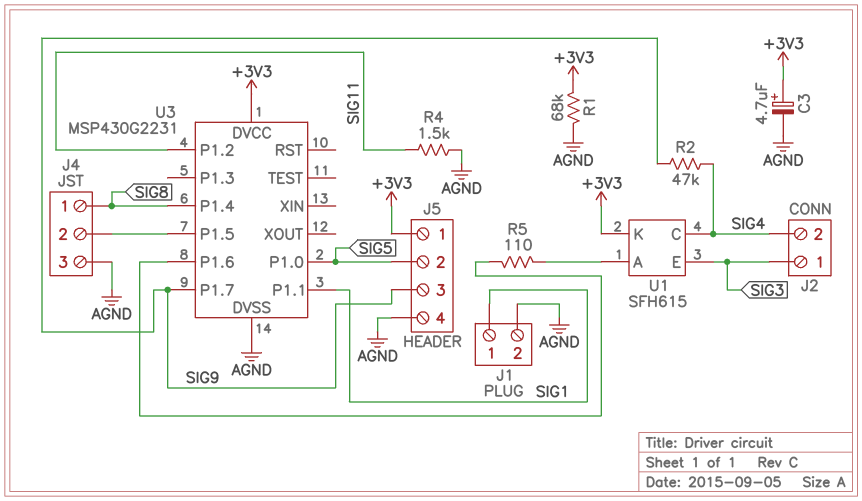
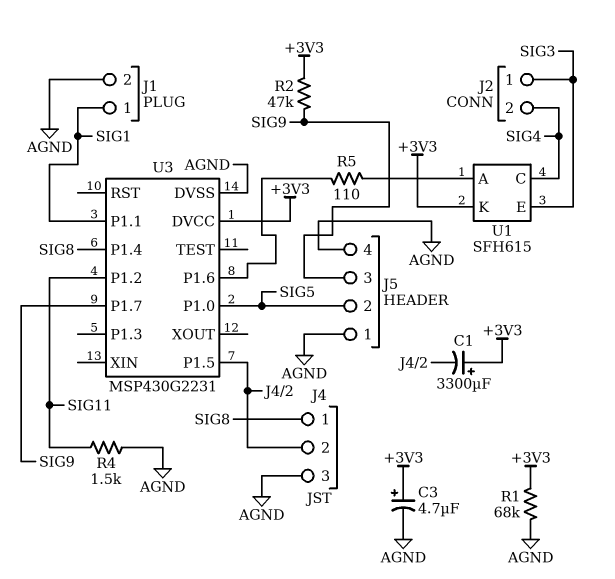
C1: none -> 3300uF (plus +3V3, minus J4/2)
J5 pin 1: +3V3 -> AGND
R2: 47k (SIG4, SIG9) -> 47k (+3V3, SIG9)

